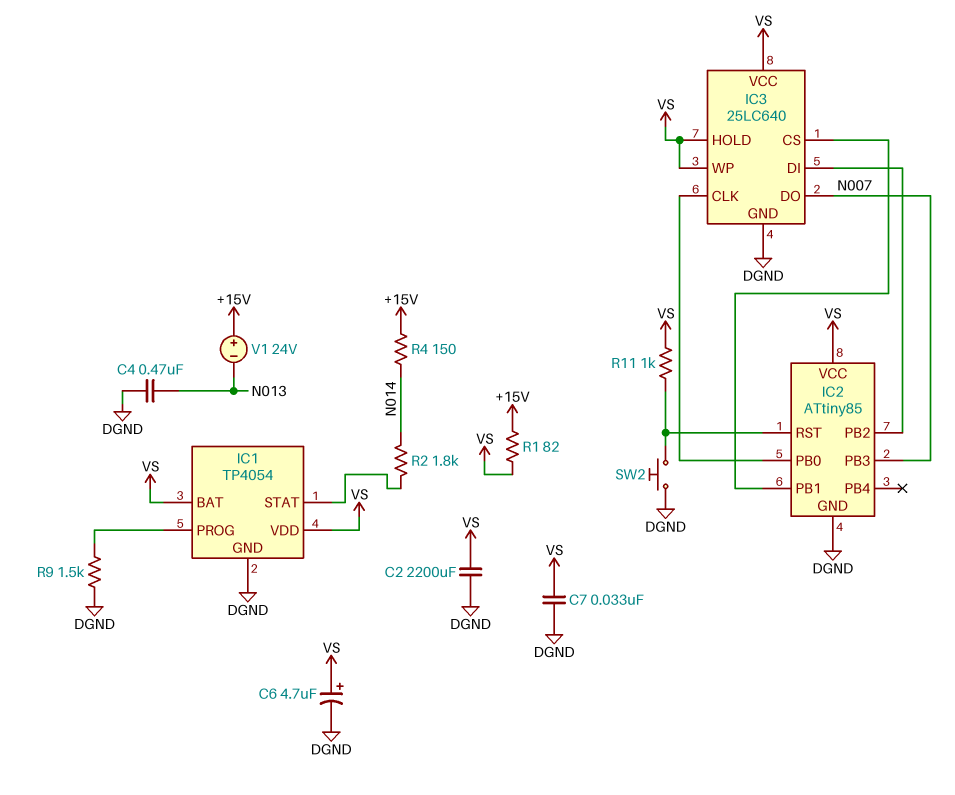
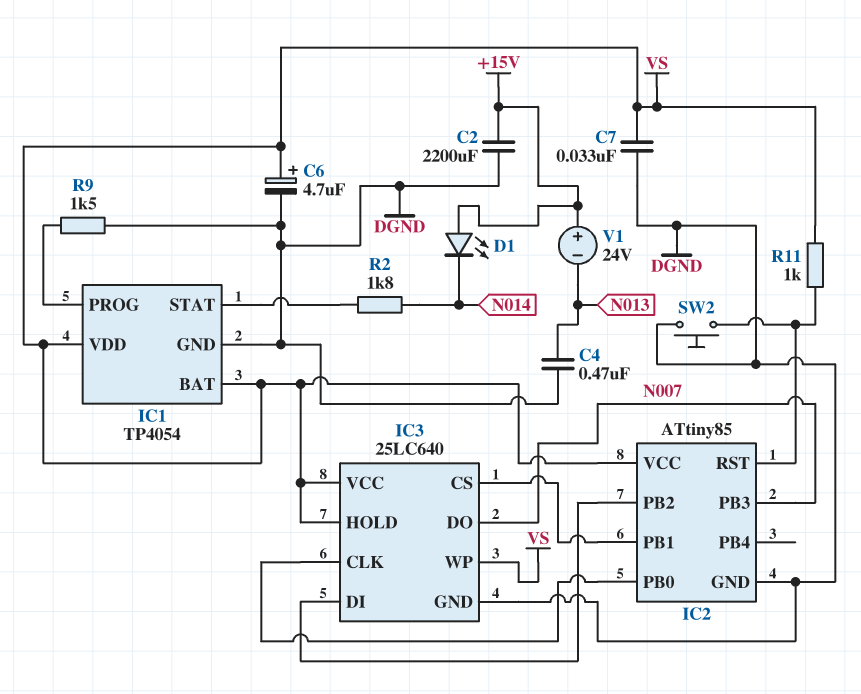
C2: 2200uF (DGND, VS) -> 2200uF (+15V, DGND)
D1: none -> LED (A +15V, K N014)
R1: 82 (+15V, VS) -> none
R4: 150 (+15V, N014) -> none

